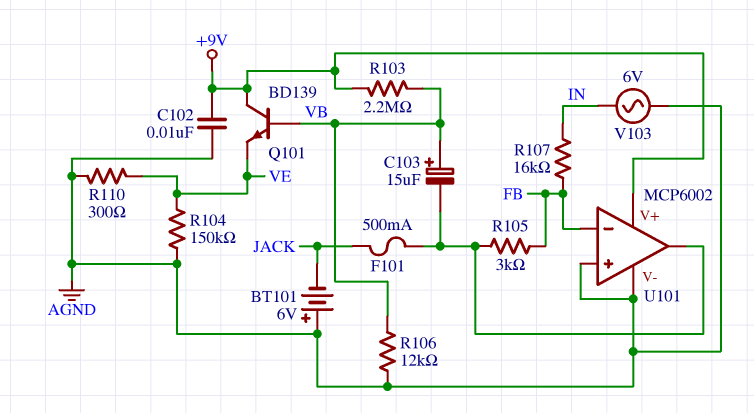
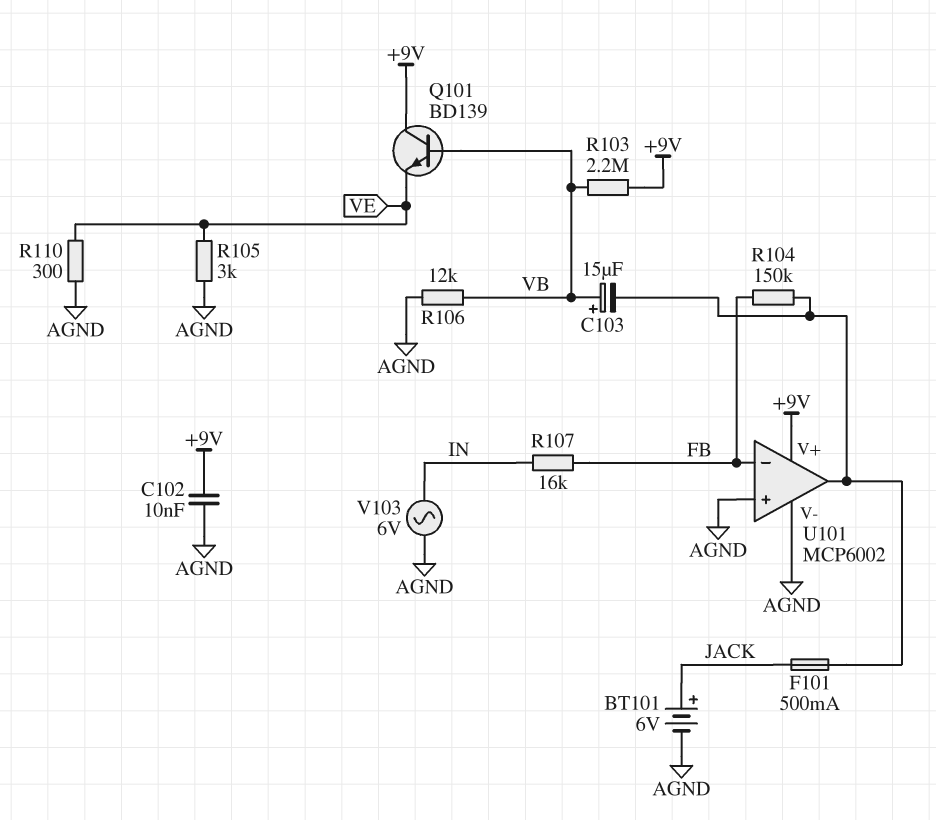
BT101: 6V (plus AGND, minus JACK) -> 6V (plus JACK, minus AGND)
R104: 150k (AGND, VE) -> 150k (FB, U101/out)
R105: 3k (FB, U101/out) -> 3k (AGND, VE)

